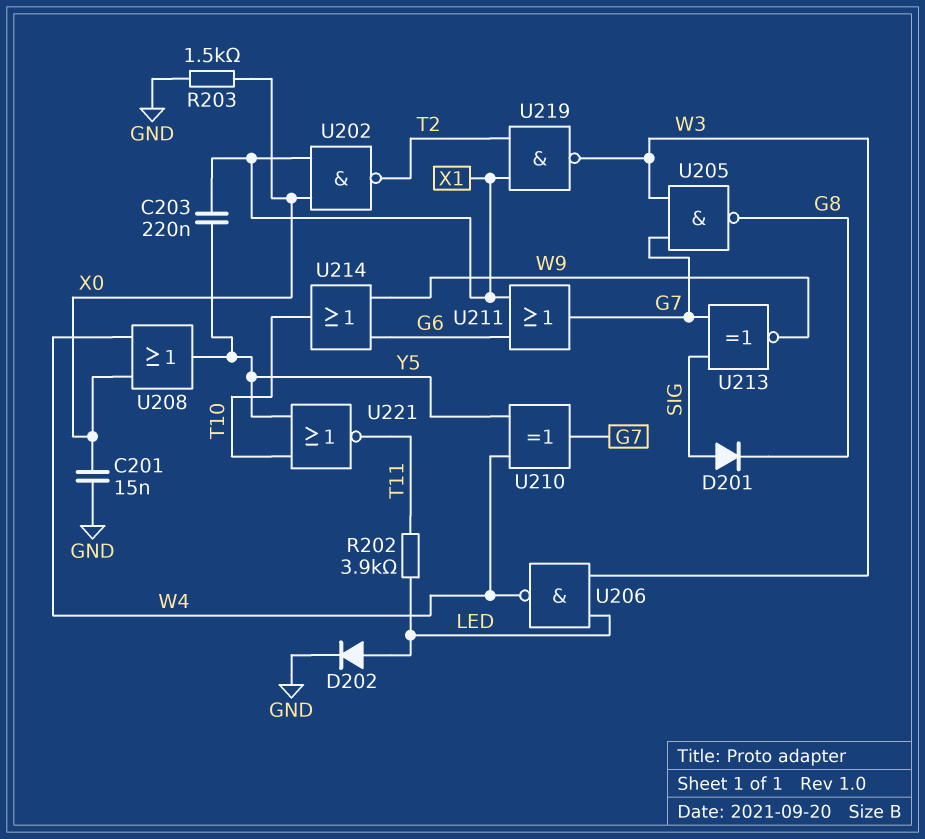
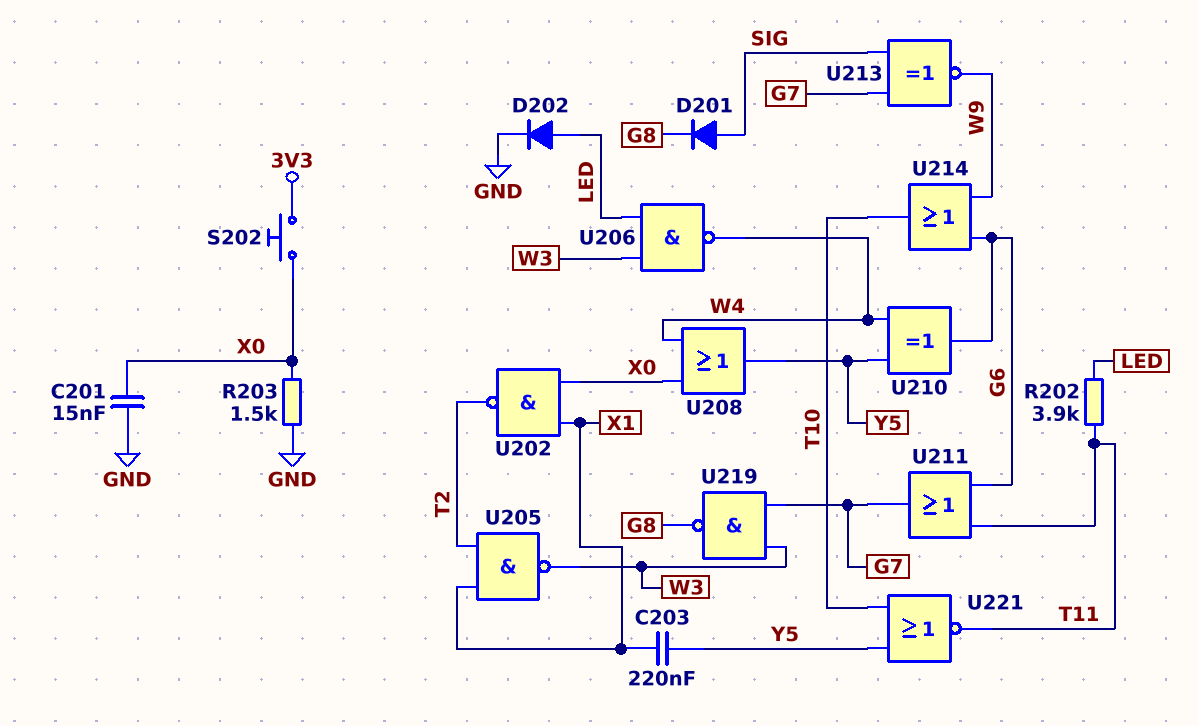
S202: none -> button (3V3, X0)
U205: NAND (in G7, in W3, out G8) -> NAND (in T2, in X1, out W3)
U210: XOR (in W4, in Y5, out G7) -> XOR (in W4, in Y5, out G6)
U211: OR (in G6, in X1, out G7) -> OR (in G6, in T11, out G7)
U219: NAND (in T2, in X1, out W3) -> NAND (in G7, in W3, out G8)

